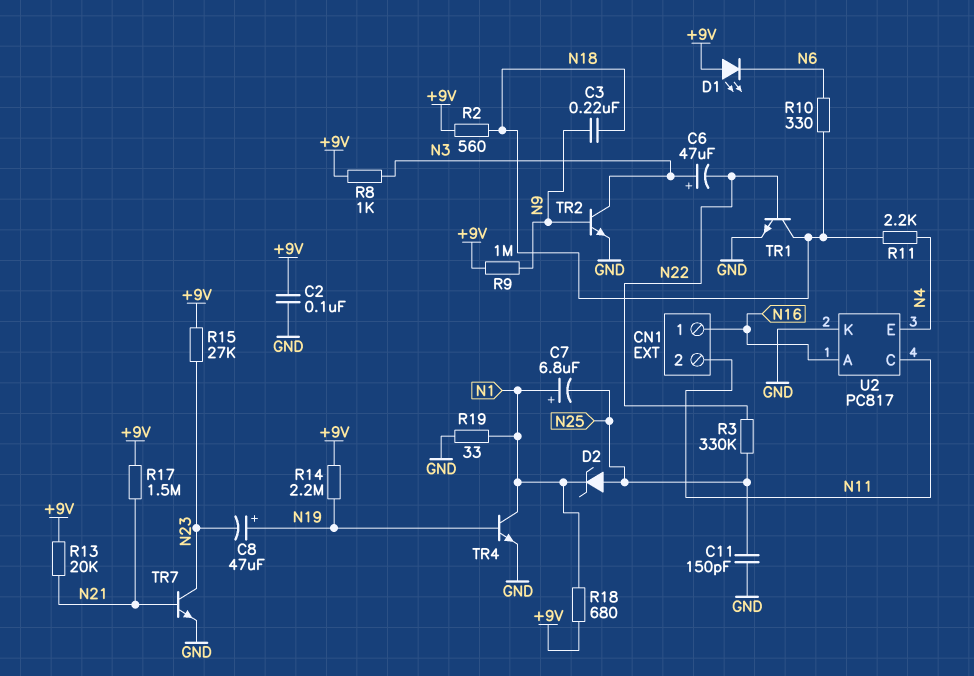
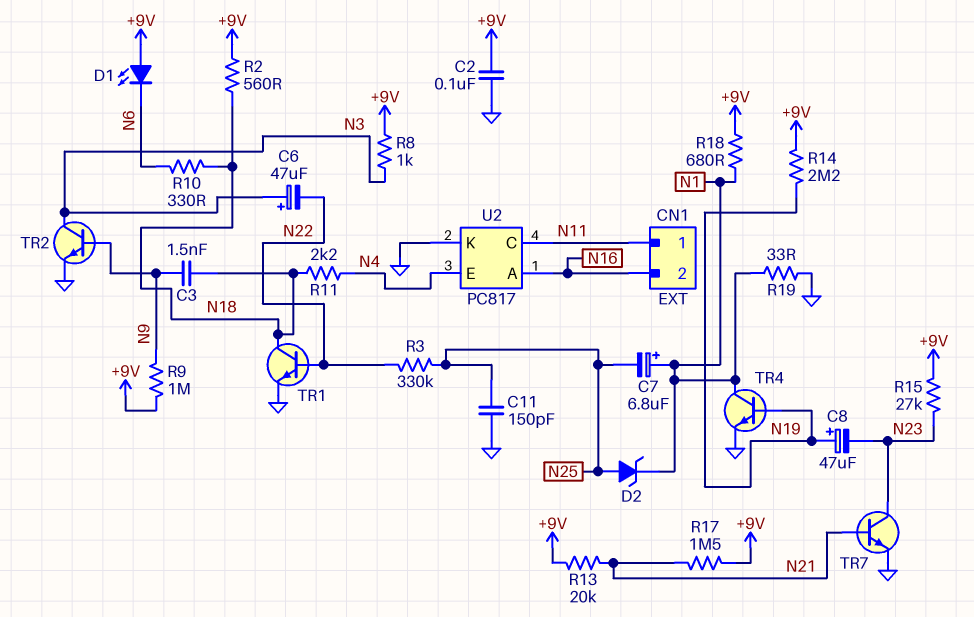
C3: 220nF (N9, N18) -> 1.5nF (N9, N18)
CN1 pin 1: N16 -> N11
CN1 pin 2: N11 -> N16

